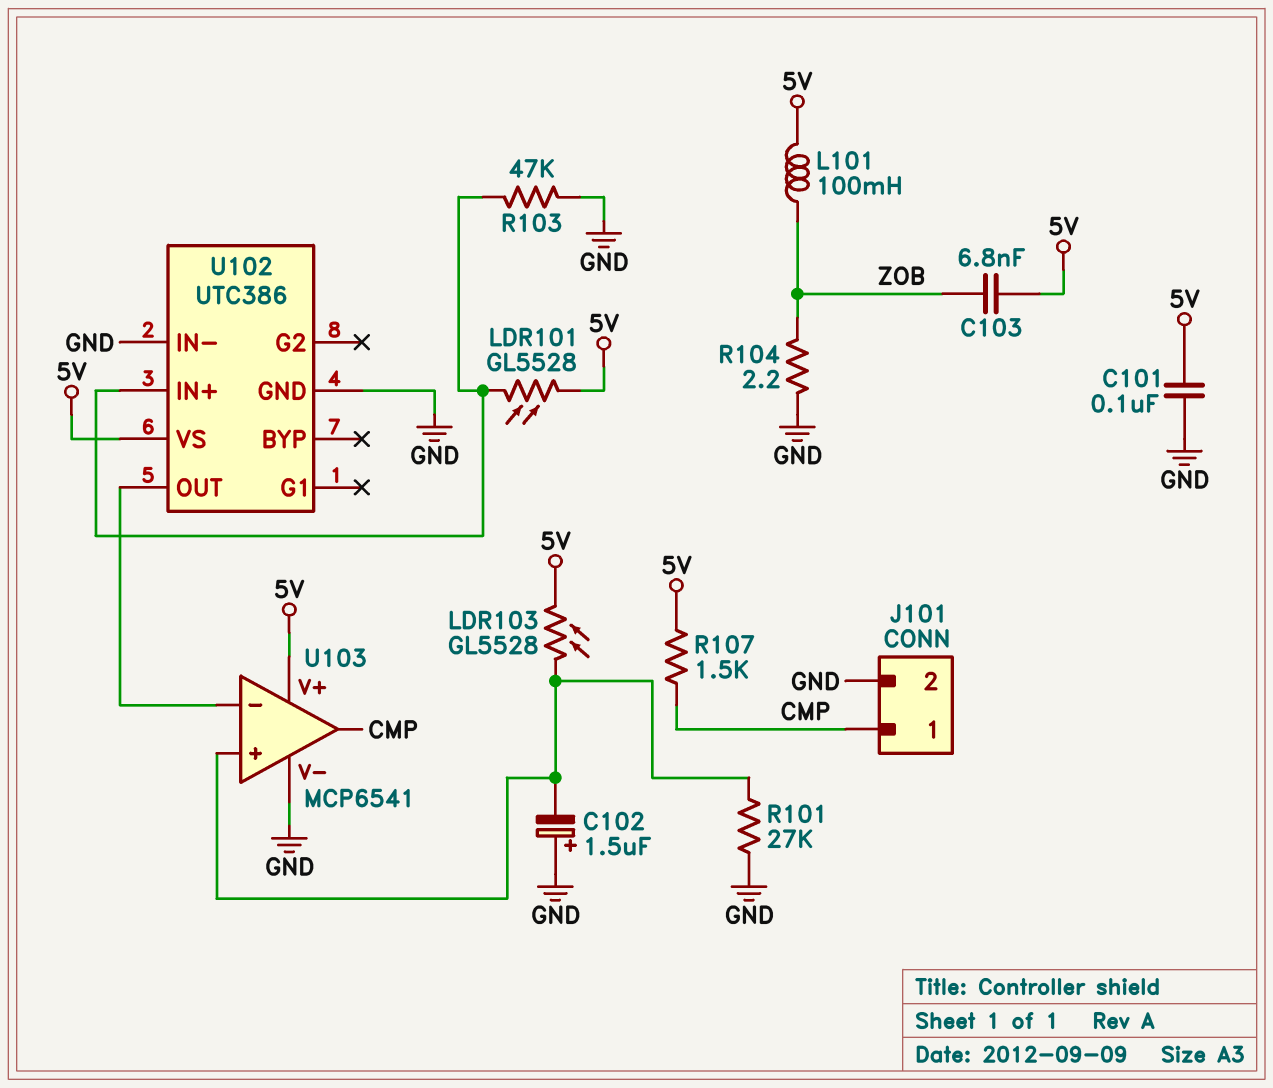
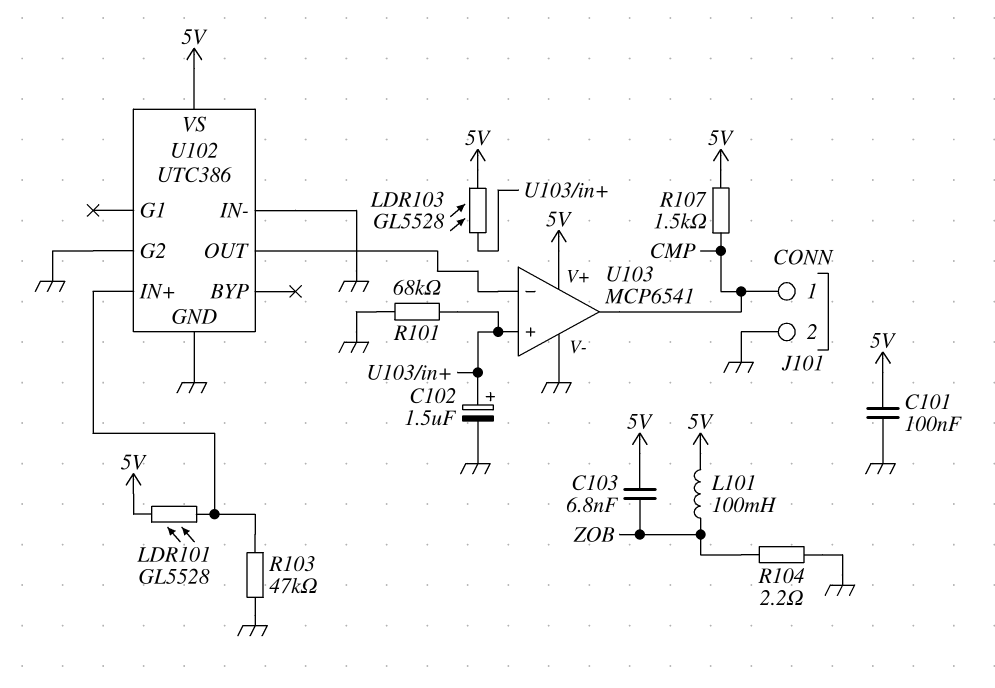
C102: 1.5uF (plus GND, minus U103/in+) -> 1.5uF (plus U103/in+, minus GND)
R101: 27k (GND, U103/in+) -> 68k (GND, U103/in+)
U102 pin G2: none -> GND

